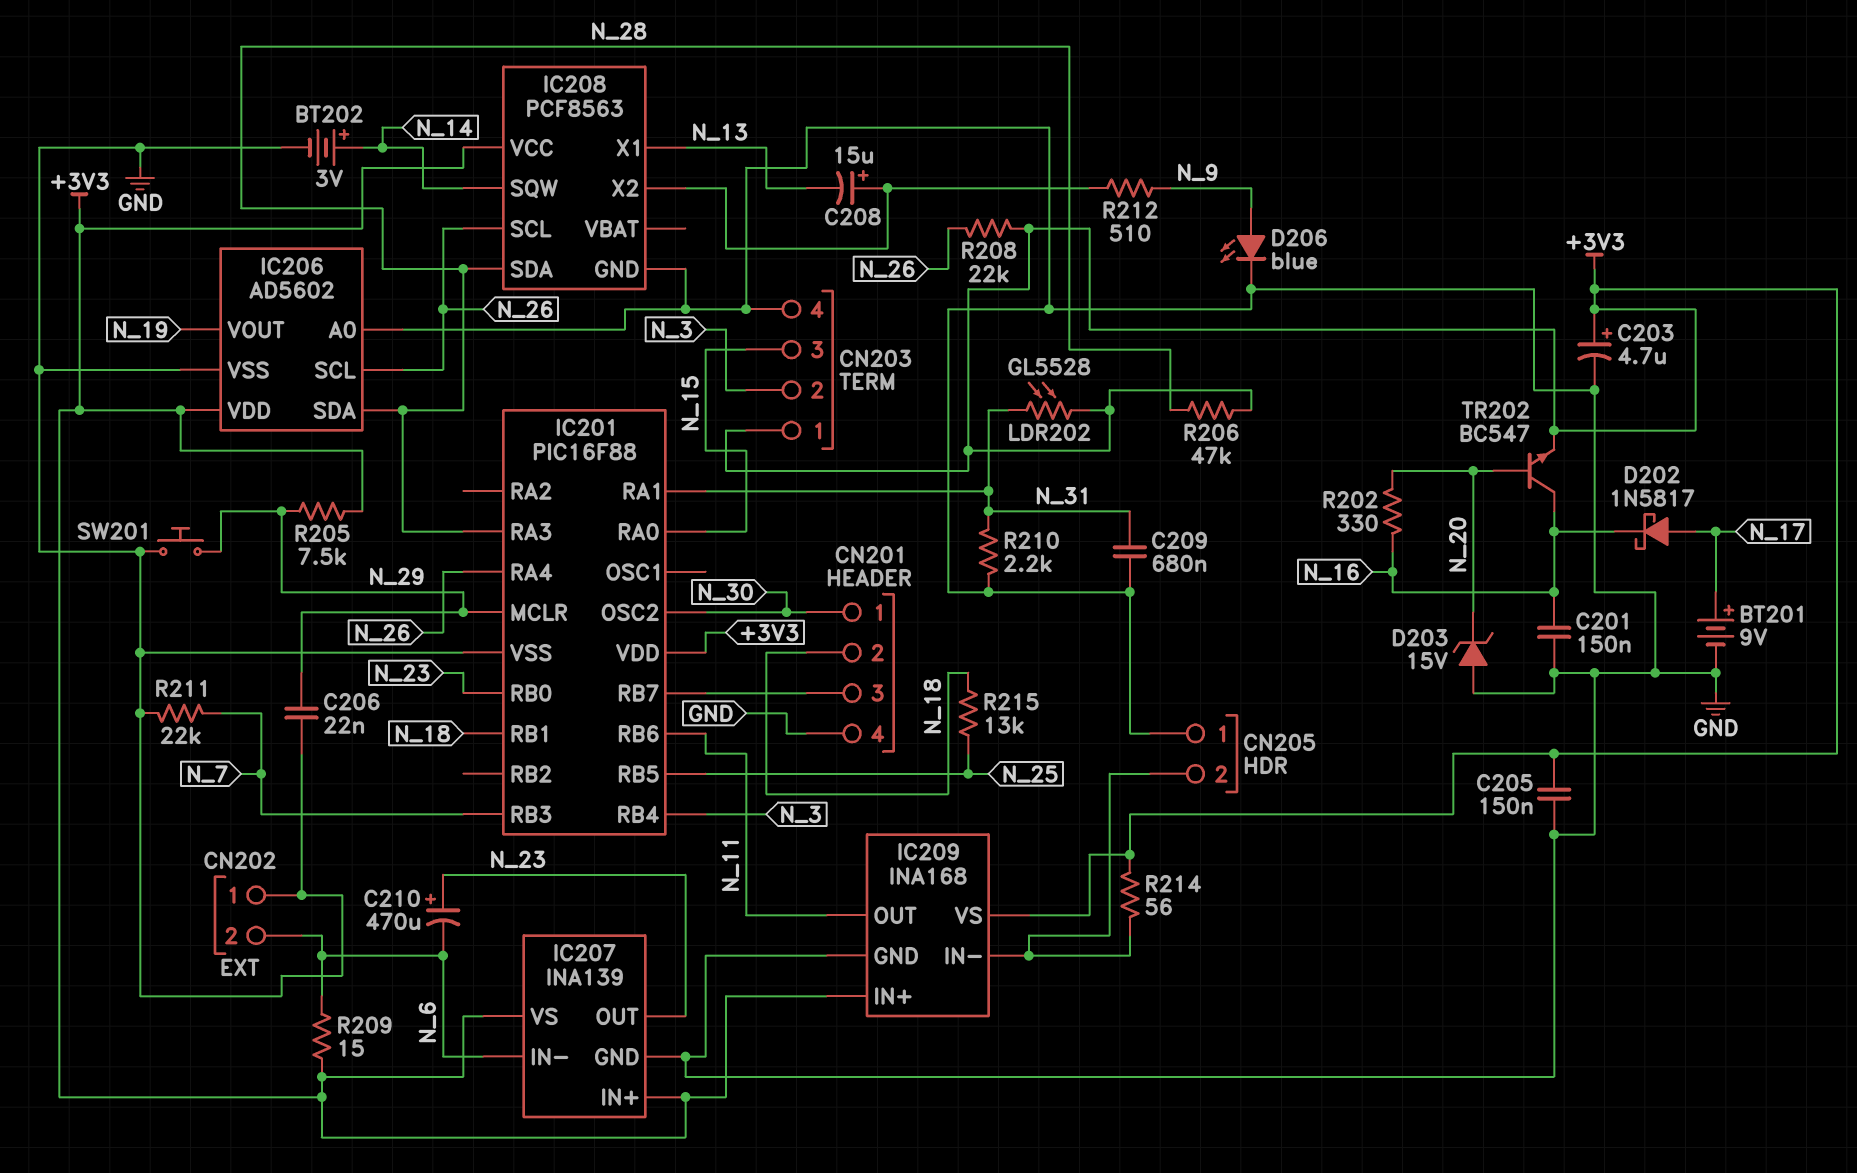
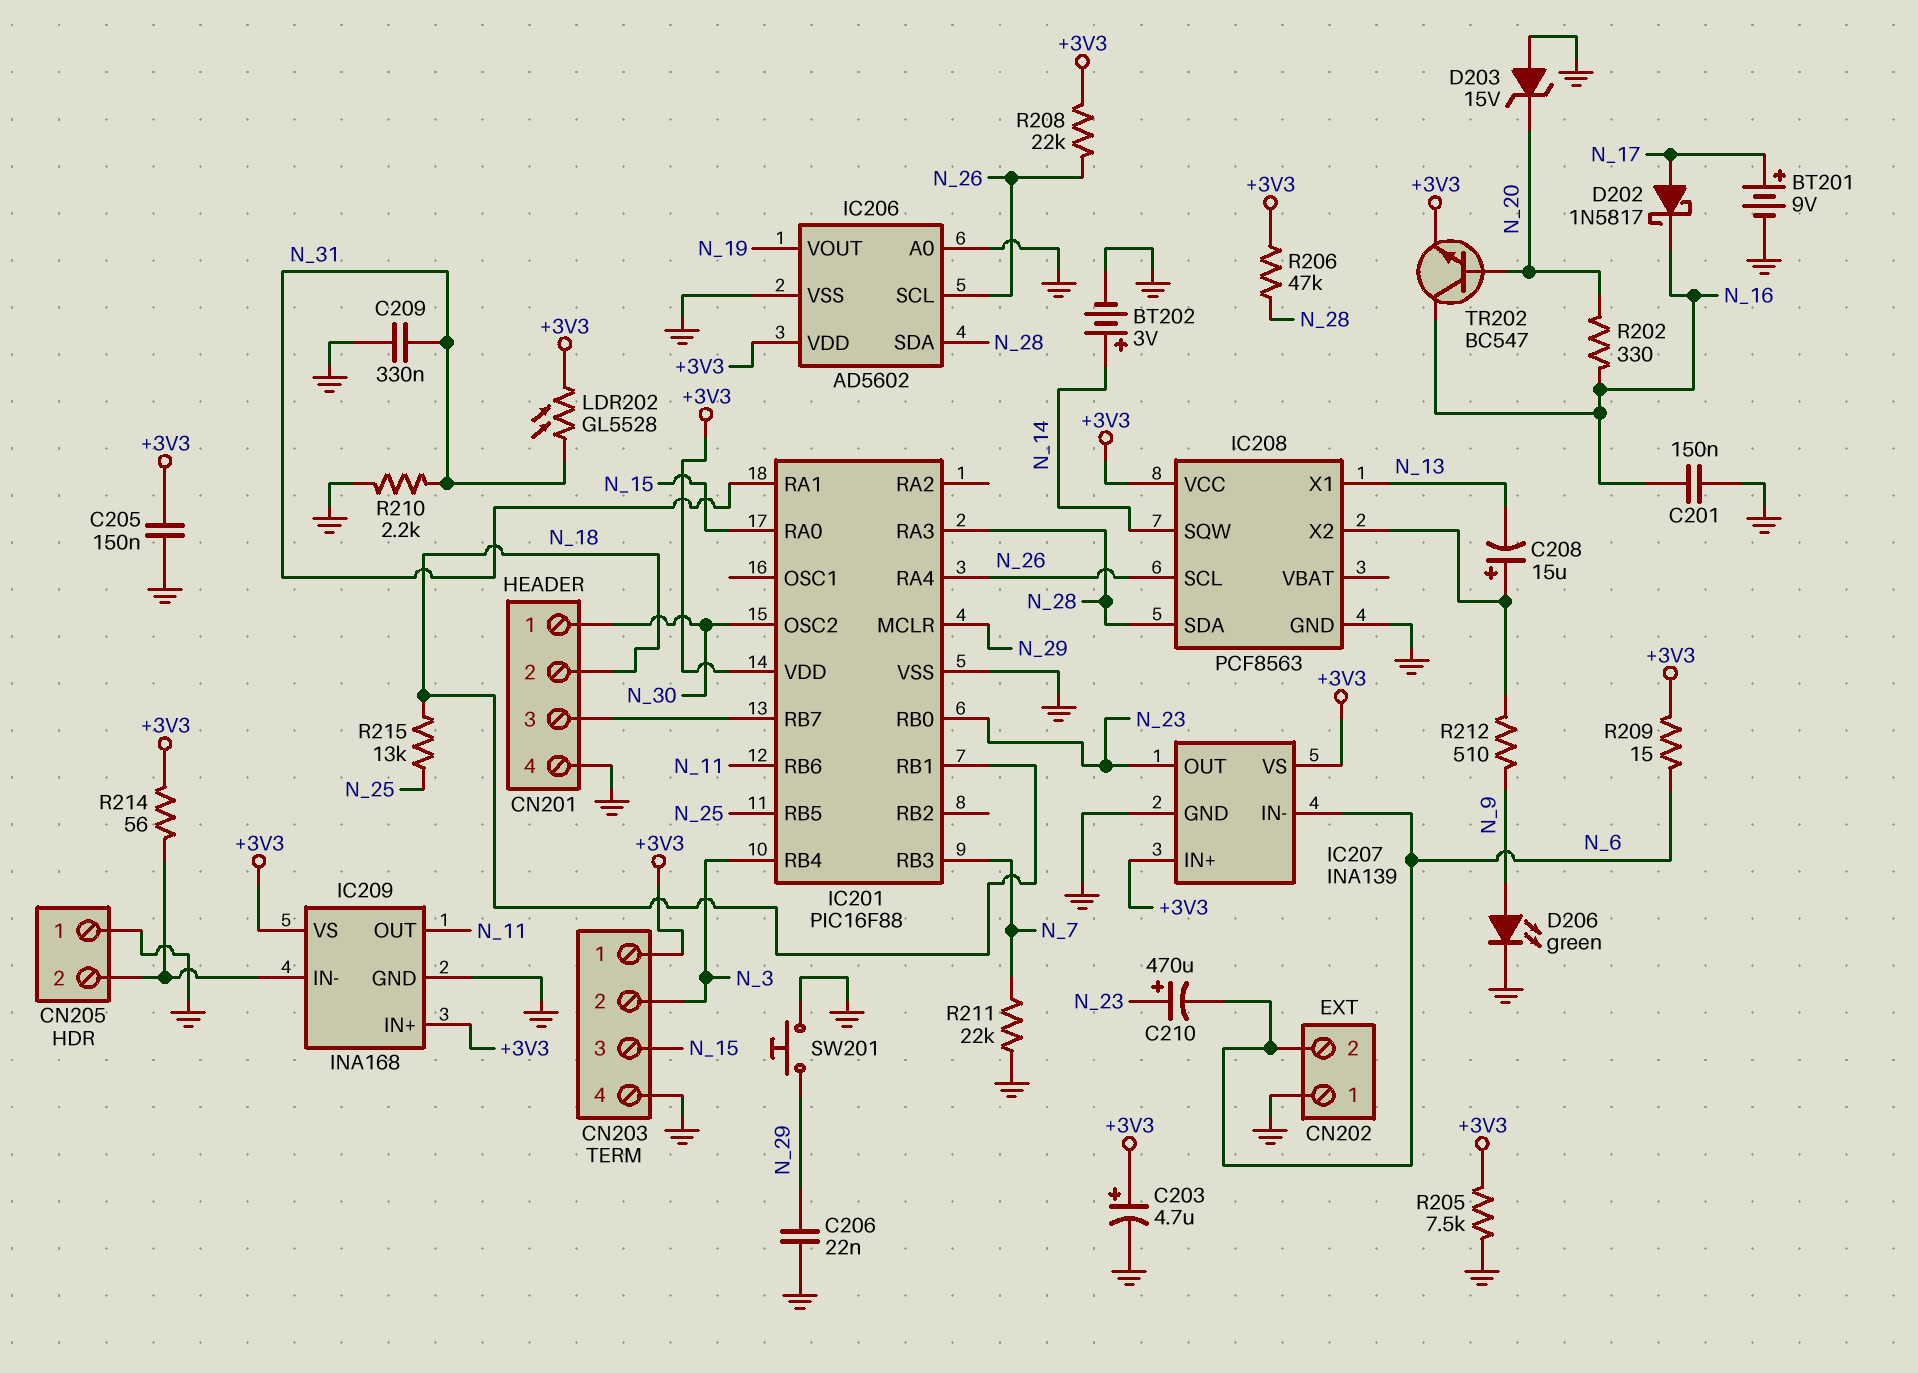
C209: 680nF (GND, N_31) -> 330nF (GND, N_31)
D206: LED blue (A N_9, K GND) -> LED green (A N_9, K GND)
R205: 7.5k (+3V3, N_29) -> 7.5k (+3V3, GND)

